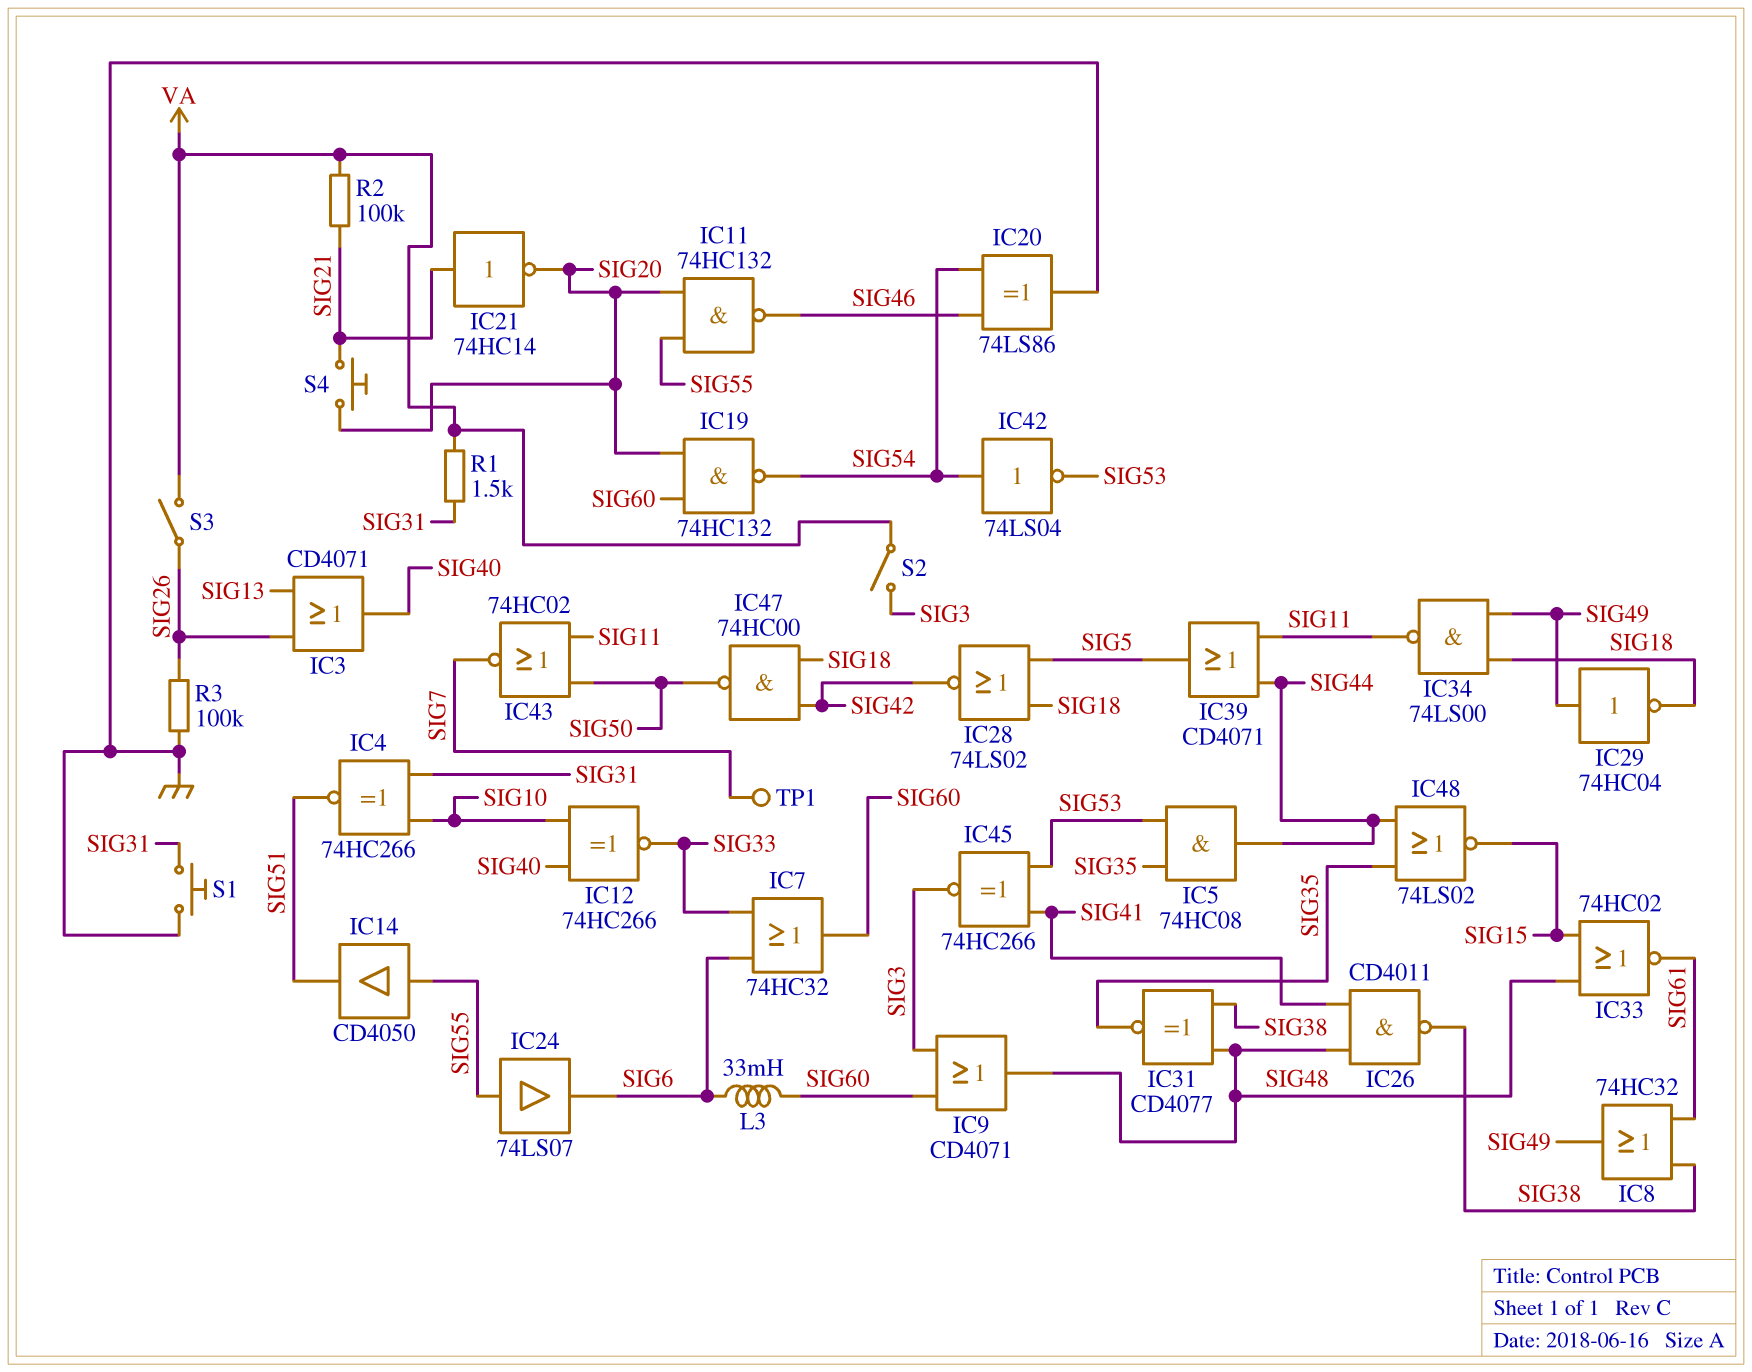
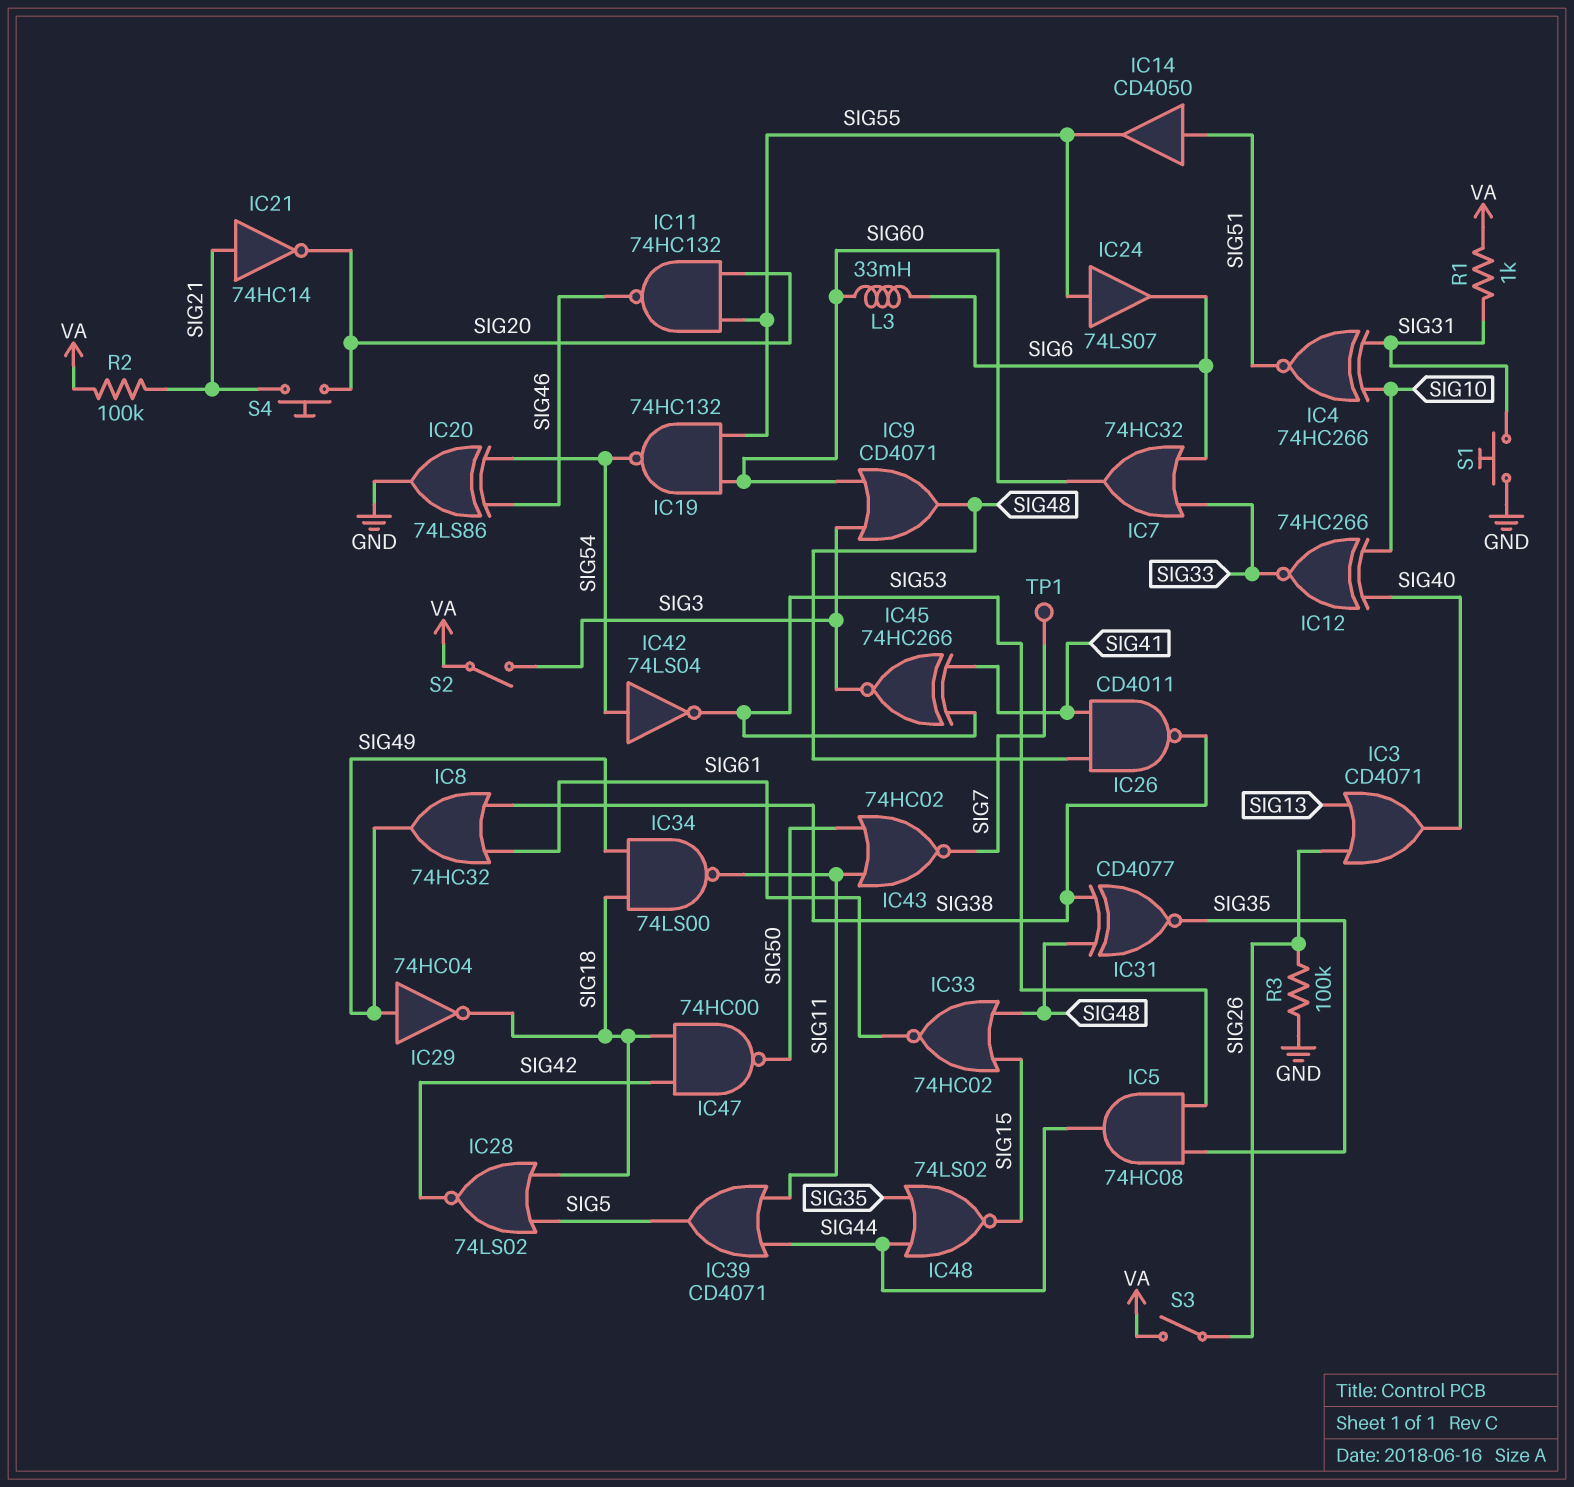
IC14: buffer CD4050 (in SIG55, out SIG51) -> buffer CD4050 (in SIG51, out SIG55)
IC19: NAND 74HC132 (in SIG20, in SIG60, out SIG54) -> NAND 74HC132 (in SIG55, in SIG60, out SIG54)
R1: 1.5k (SIG31, VA) -> 1k (SIG31, VA)

